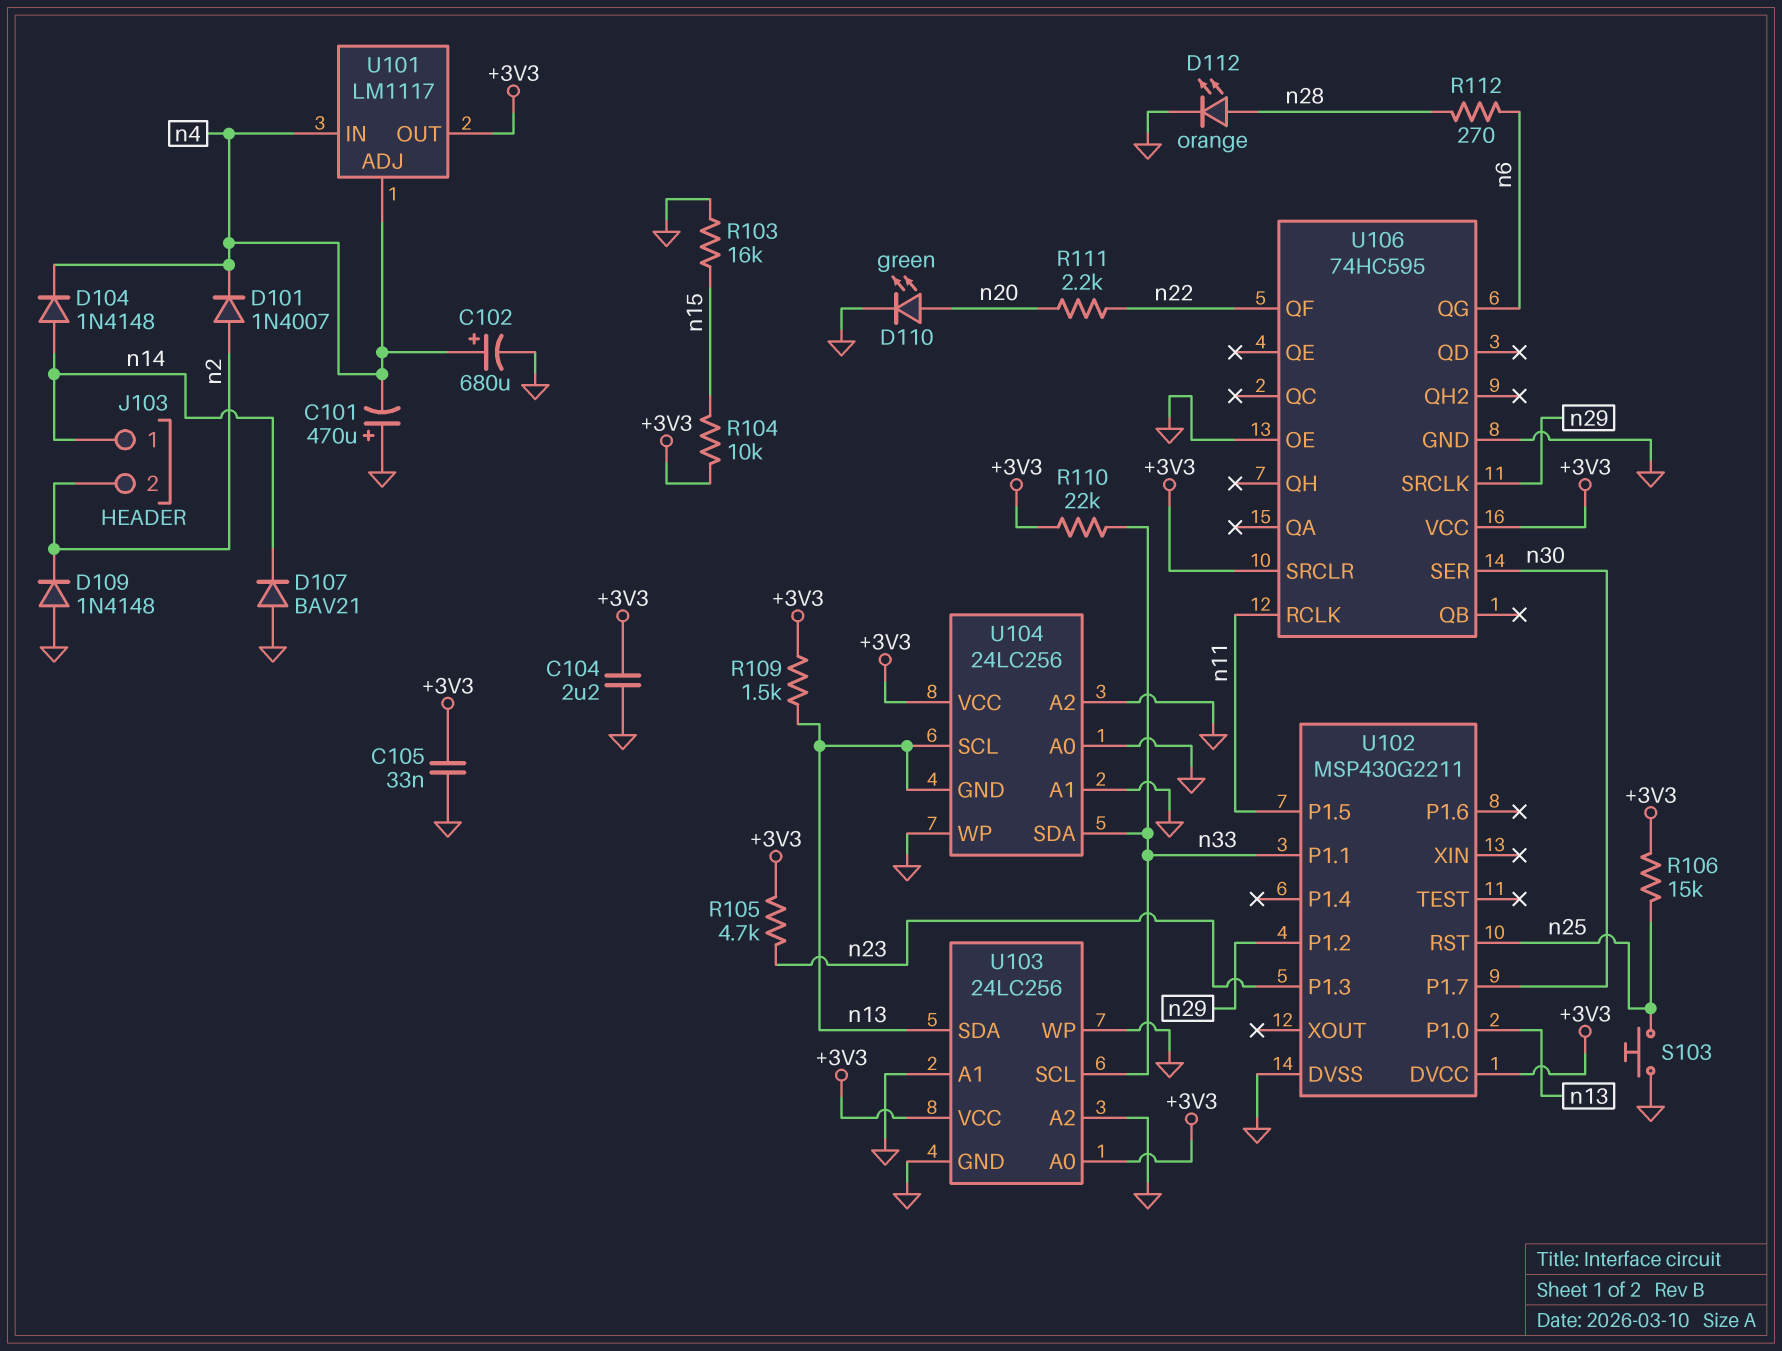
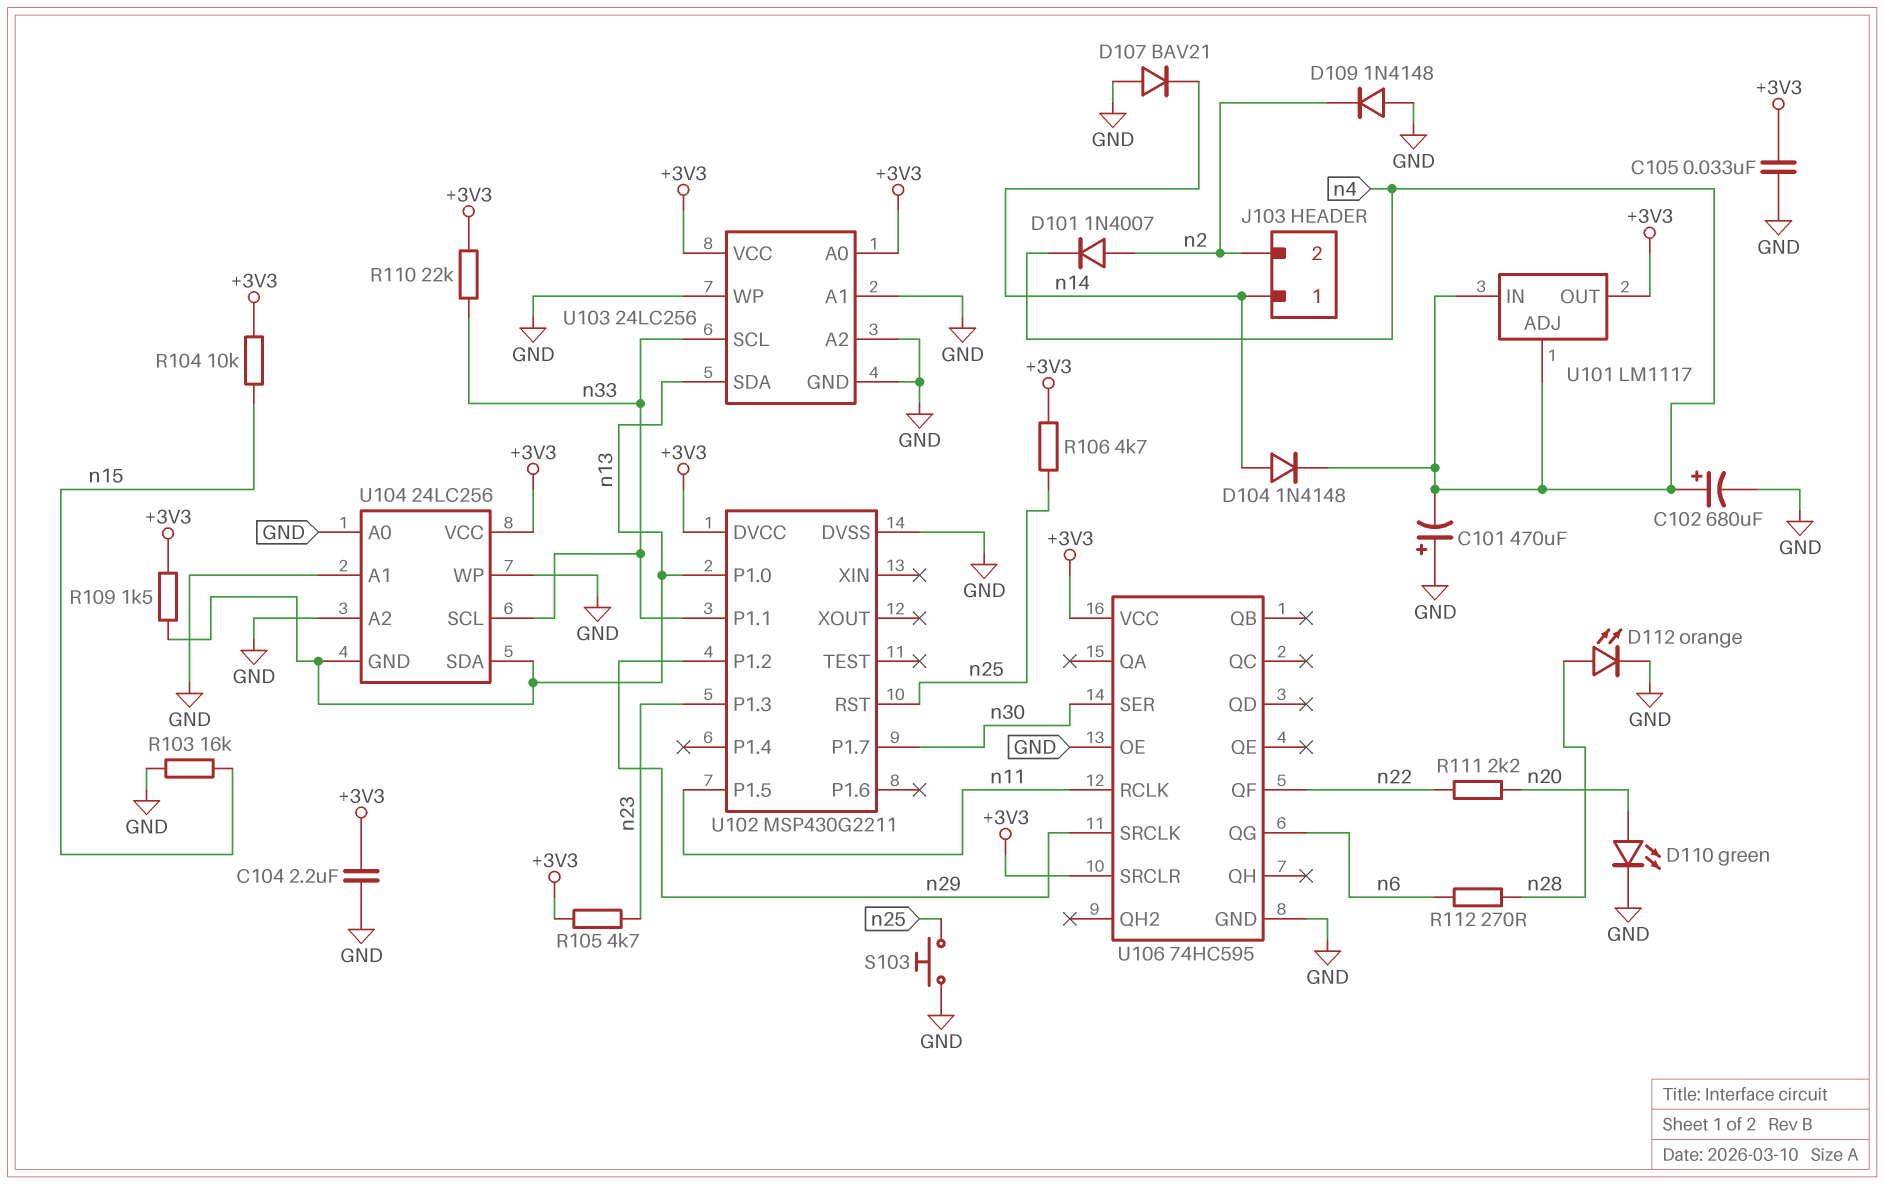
R106: 15k (+3V3, n25) -> 4.7k (+3V3, n25)
U104 pin SCL: n13 -> n33
U104 pin SDA: n33 -> n13

